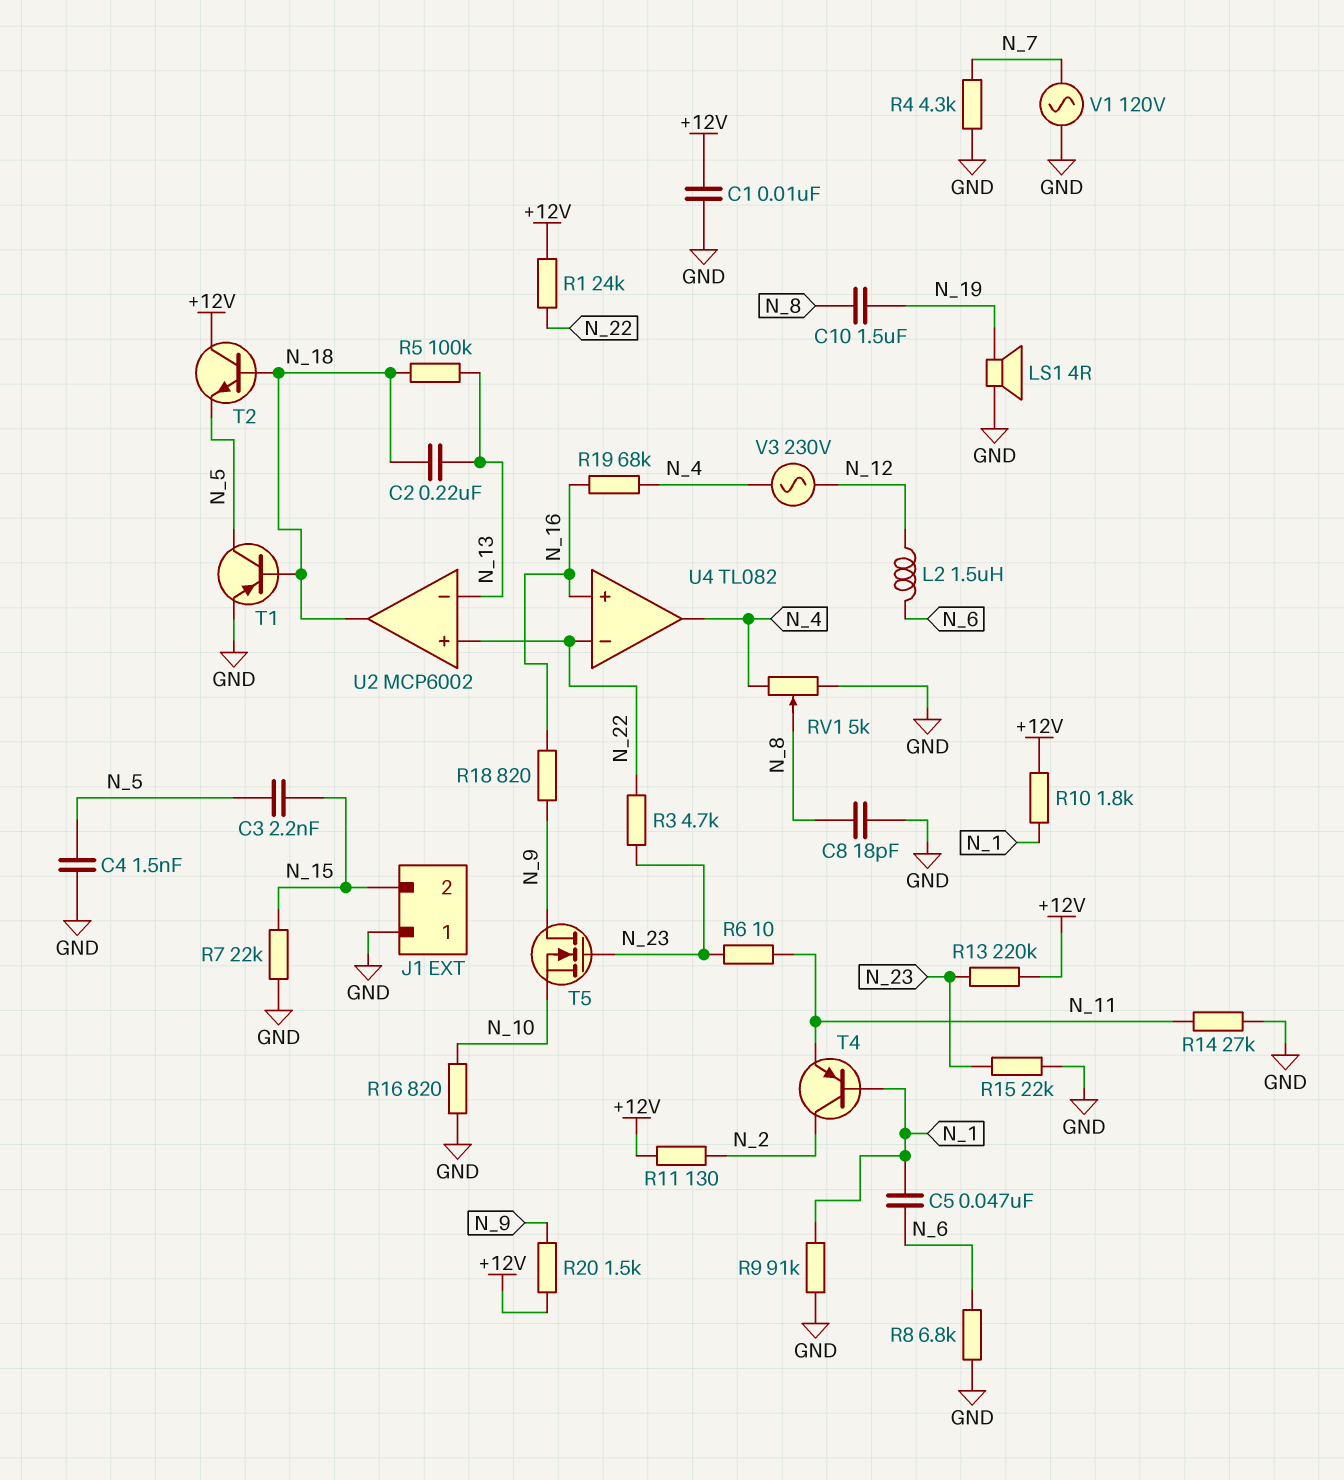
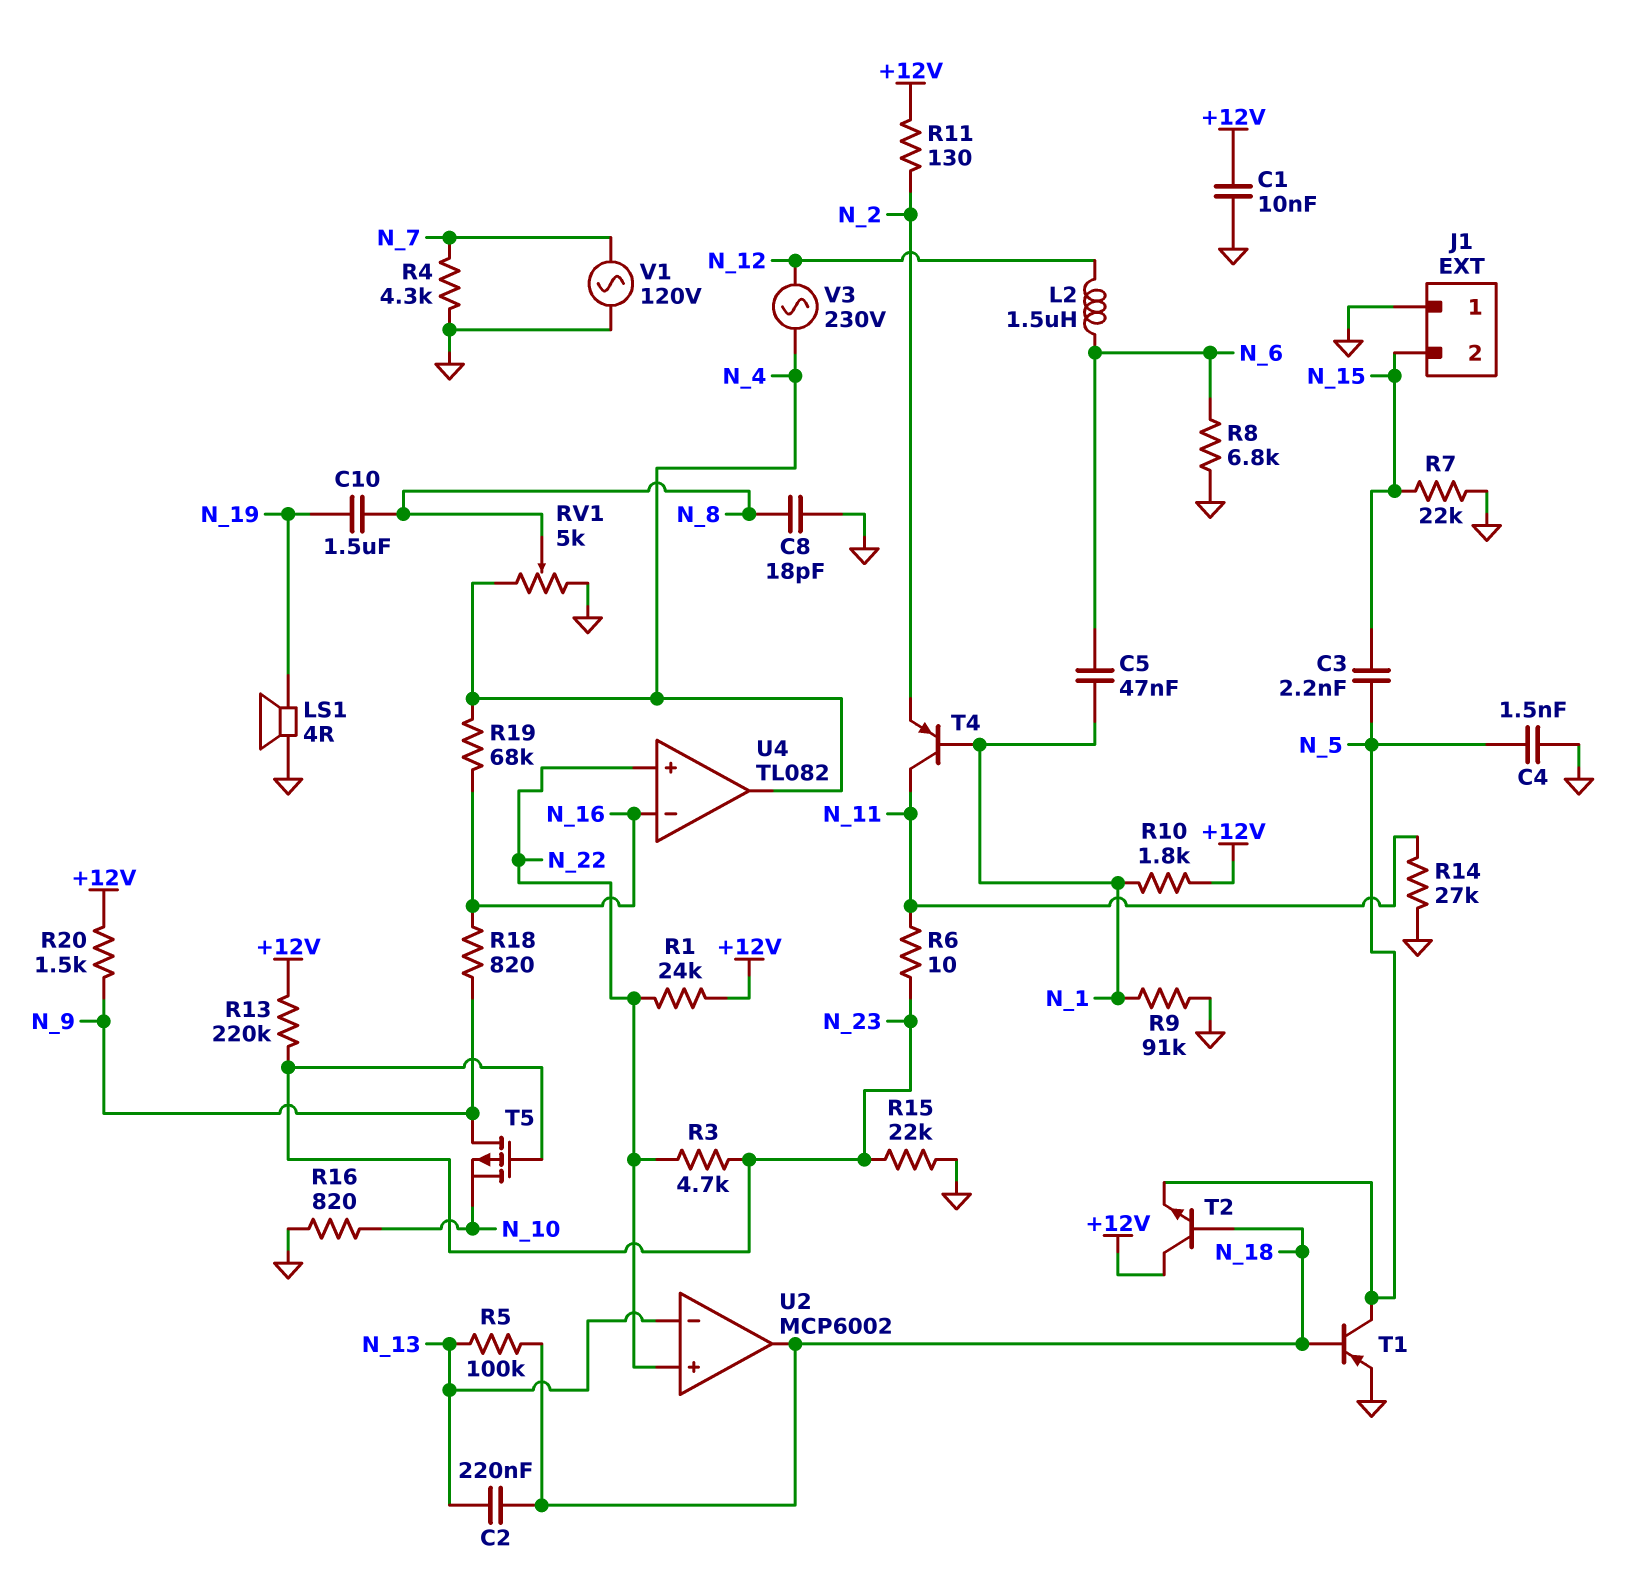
T4: PNP (B N_1, C N_2, E N_11) -> PNP (B N_1, C N_11, E N_2)
T5: NMOS (G N_23, D N_9, S N_10) -> PMOS (G N_23, D N_9, S N_10)
U4 pin in+: N_16 -> N_22
U4 pin in-: N_22 -> N_16

